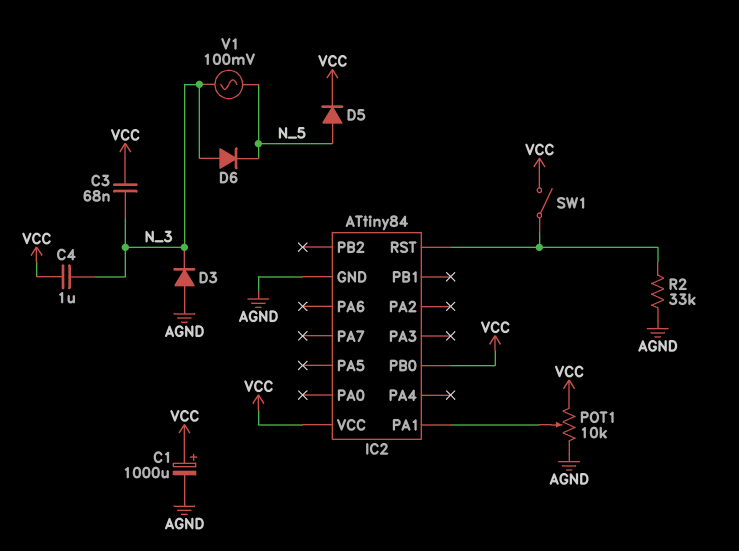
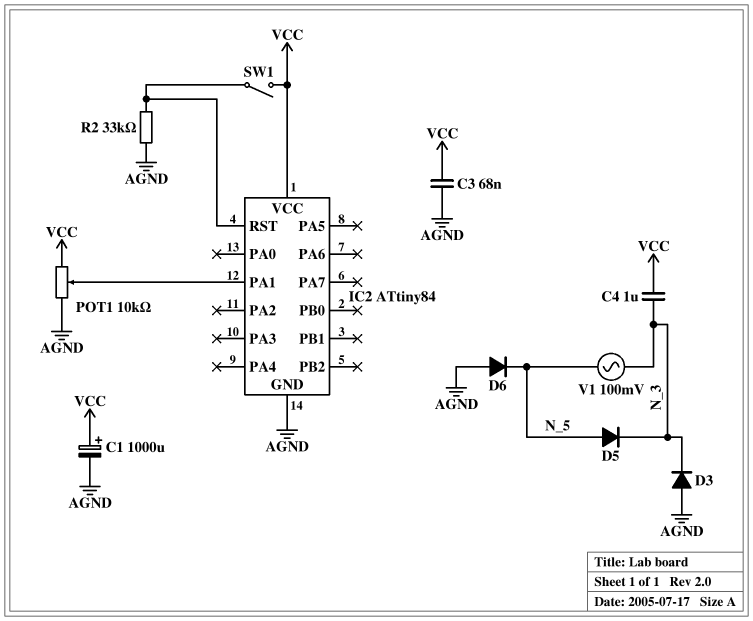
C3: 68nF (N_3, VCC) -> 68nF (AGND, VCC)
D5: diode (A N_5, K VCC) -> diode (A N_5, K N_3)
D6: diode (A N_3, K N_5) -> diode (A AGND, K N_5)
IC2 pin PB0: VCC -> none

